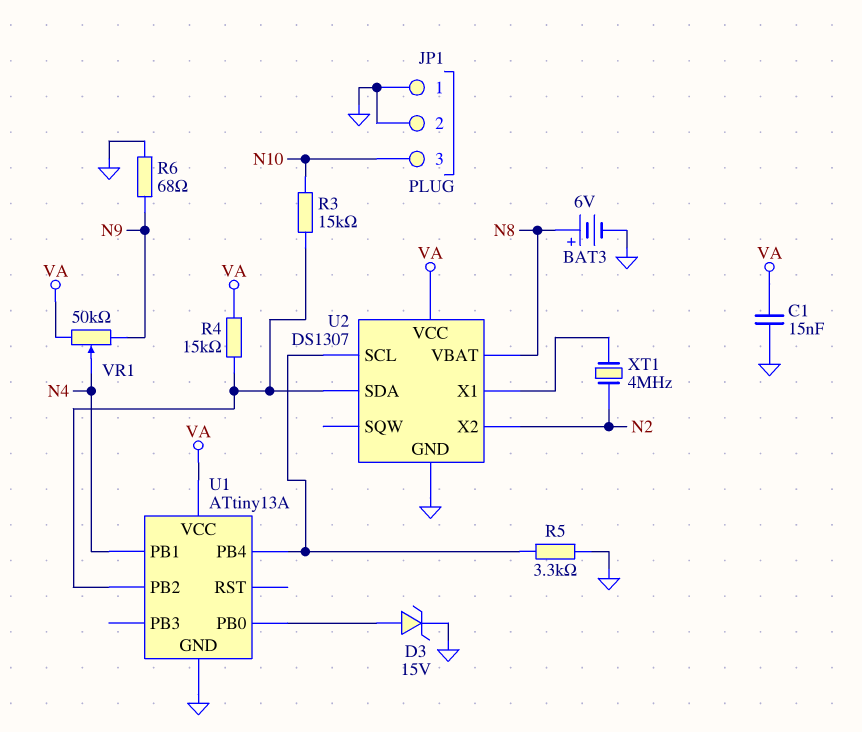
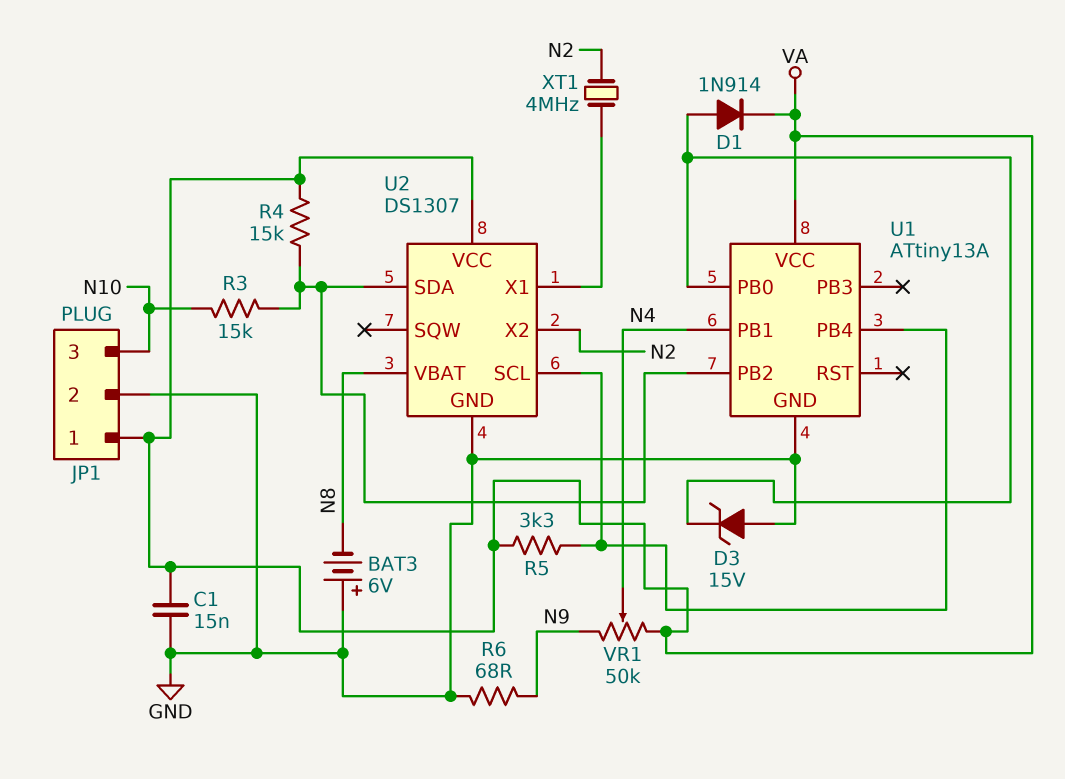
BAT3: 6V (plus N8, minus GND) -> 6V (plus GND, minus N8)
D1: none -> diode 1N914 (A U1/PB0, K VA)
D3: zener 15V (A U1/PB0, K GND) -> zener 15V (A GND, K U1/PB0)
JP1 pin 1: GND -> VA
R5: 3.3k (GND, U1/PB4) -> 3.3k (U1/PB4, VA)

